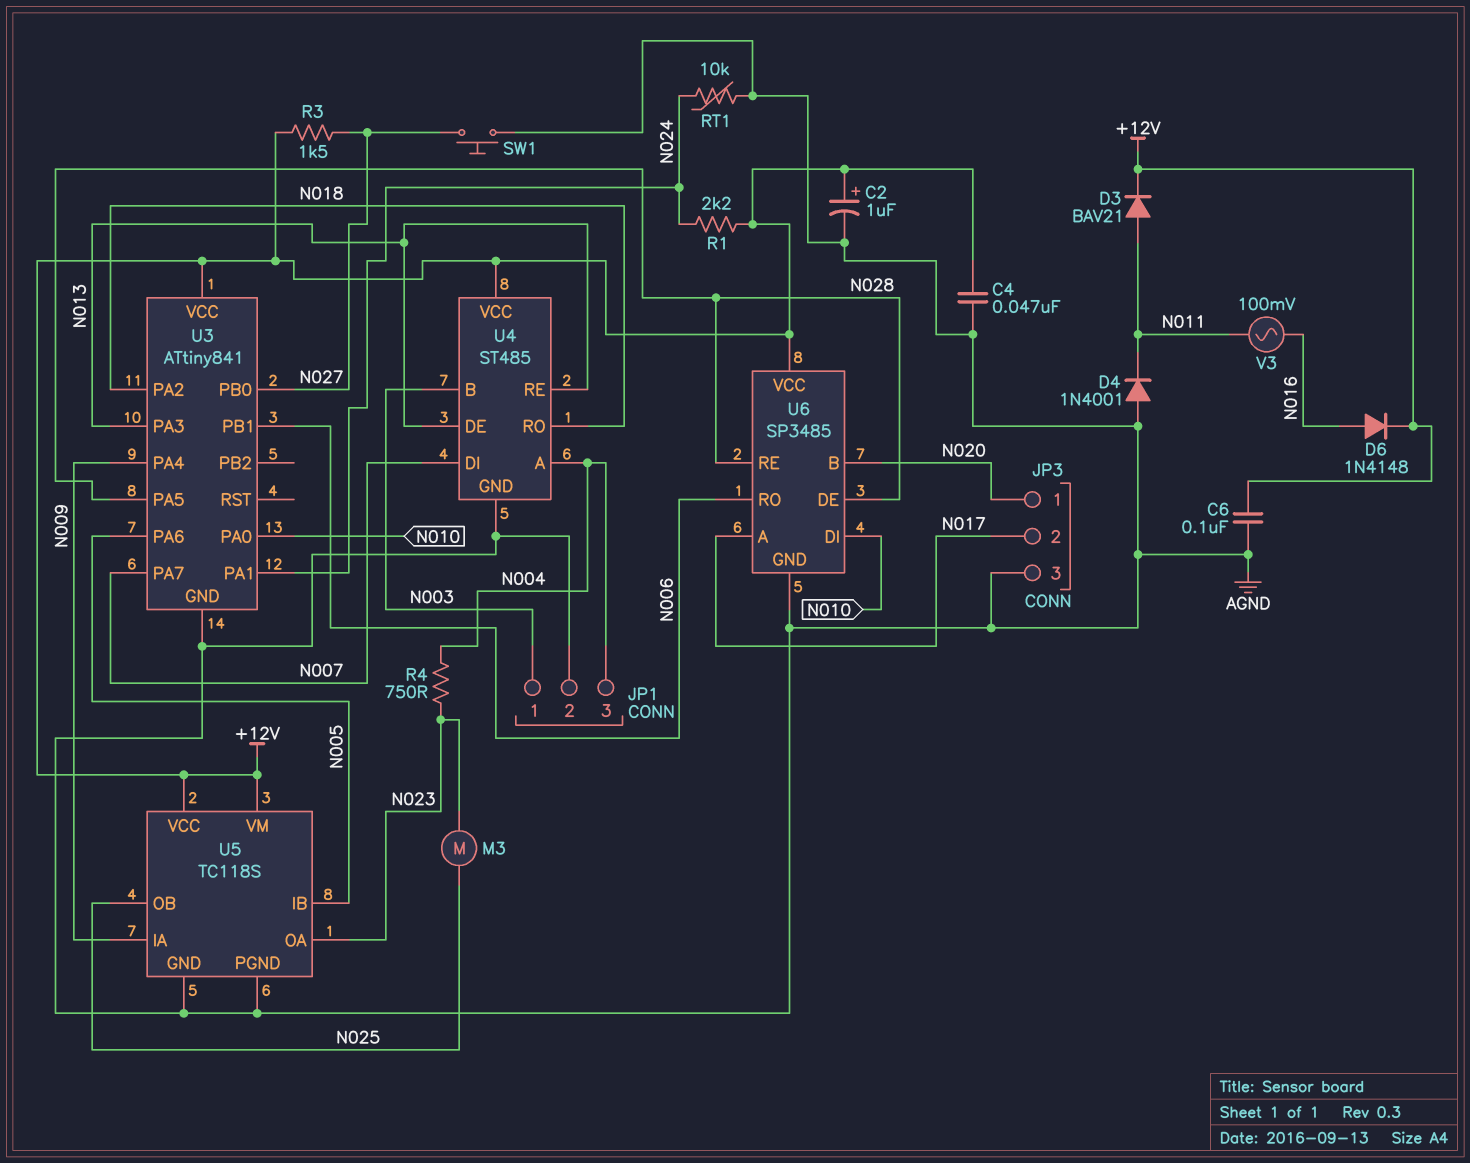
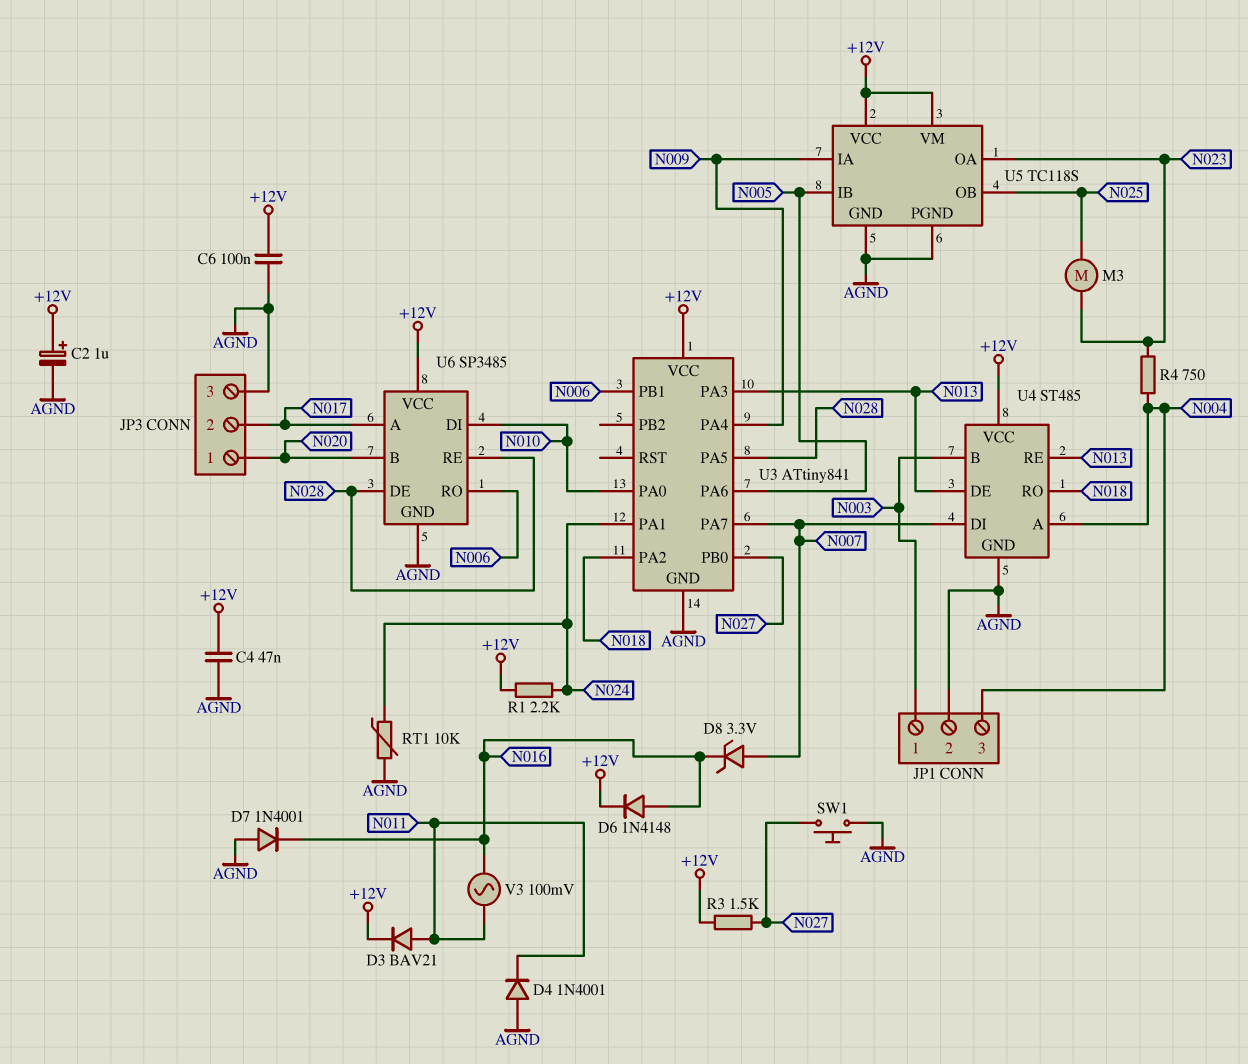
D7: none -> diode 1N4001 (A AGND, K N016)
D8: none -> zener 3.3V (A N007, K N016)

